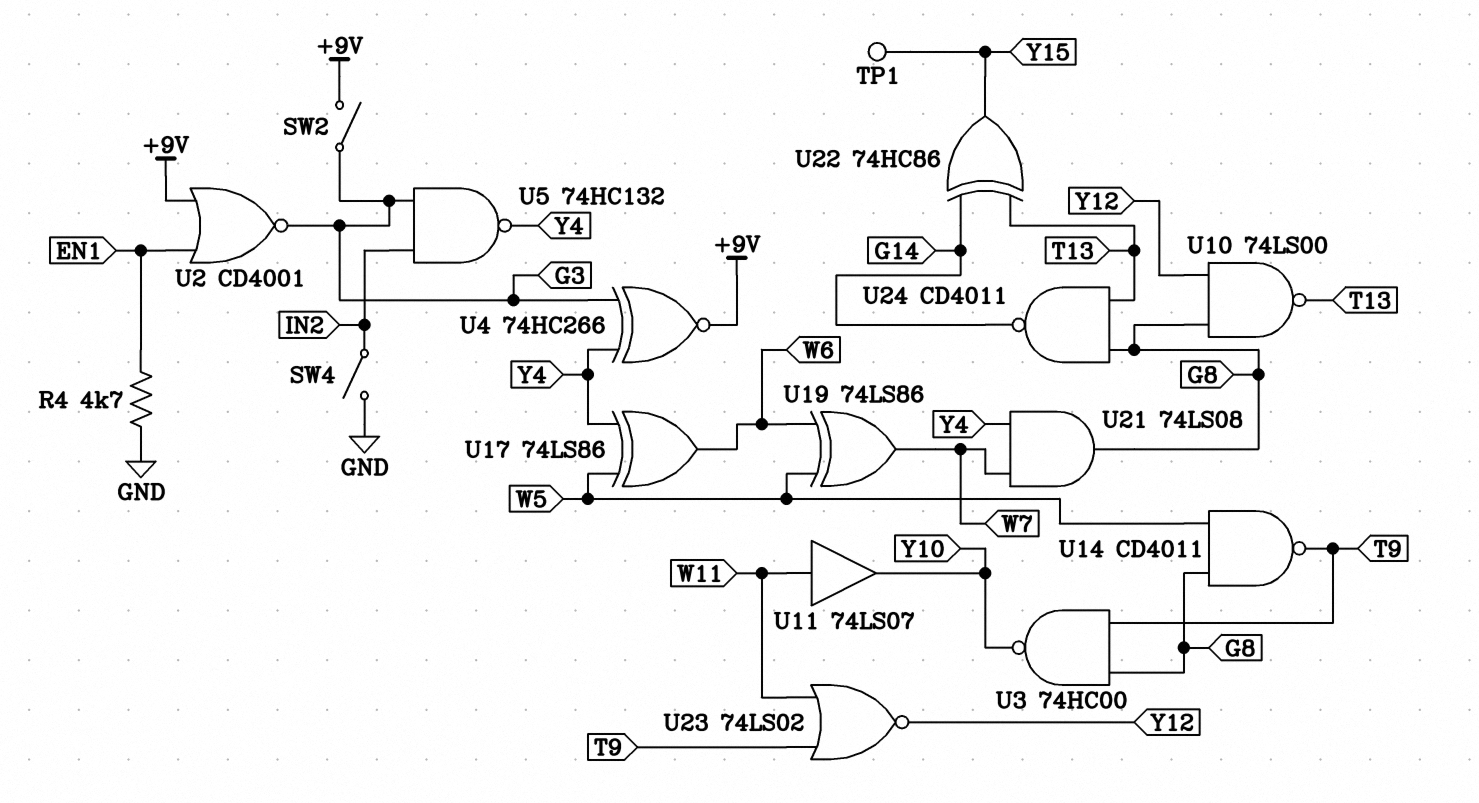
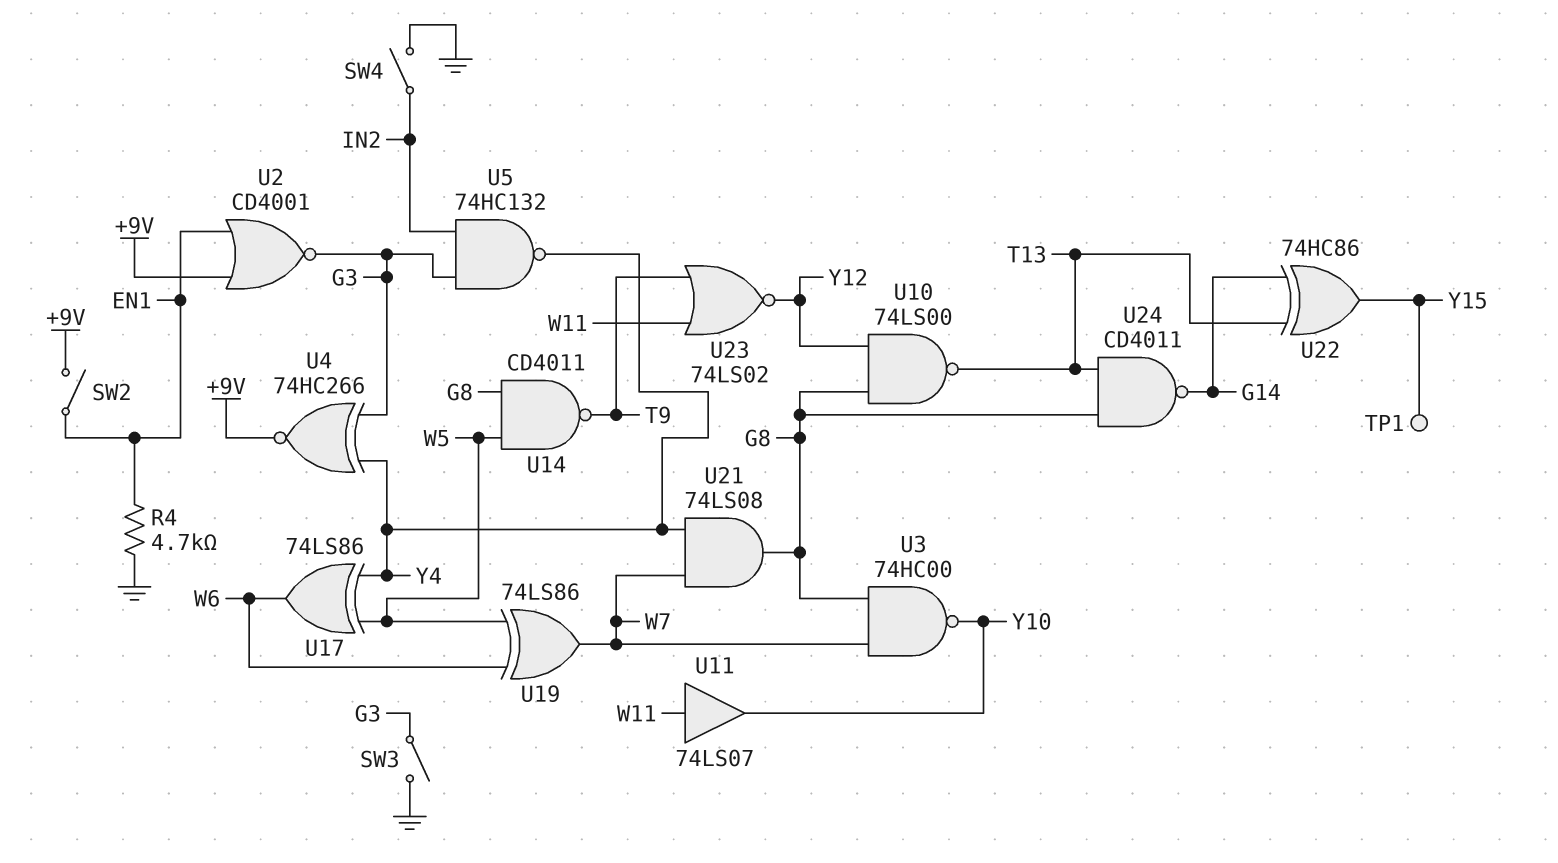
SW2: switch (+9V, G3) -> switch (+9V, EN1)
SW3: none -> switch (G3, GND)
U3: NAND 74HC00 (in G8, in T9, out Y10) -> NAND 74HC00 (in G8, in W7, out Y10)

